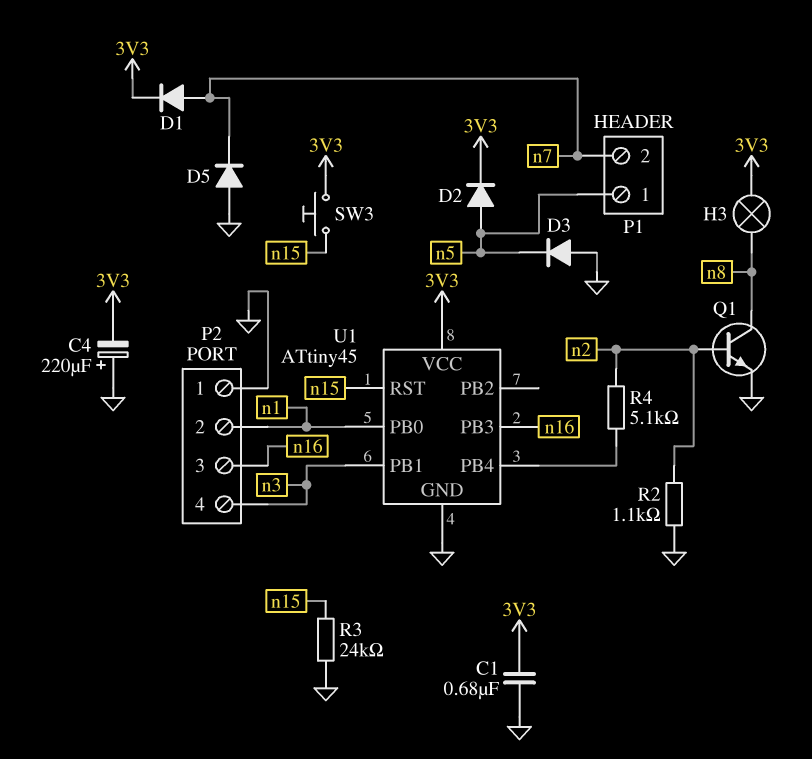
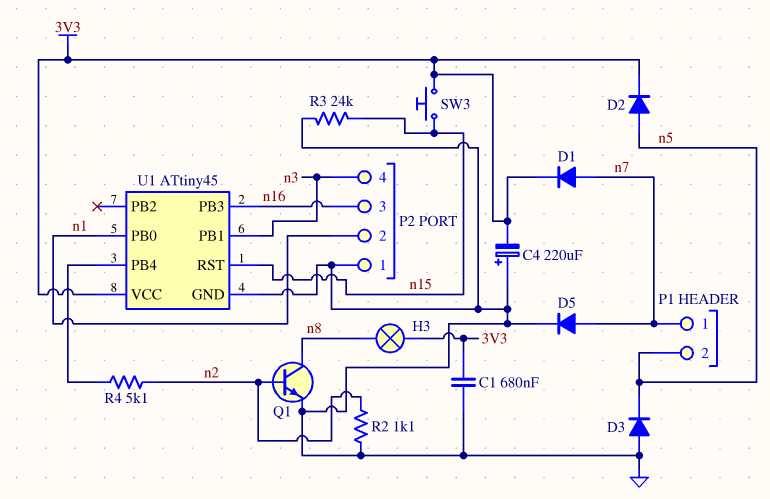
D5: diode (A GND, K n7) -> diode (A n7, K GND)
P1 pin 1: n5 -> n7
P1 pin 2: n7 -> n5

